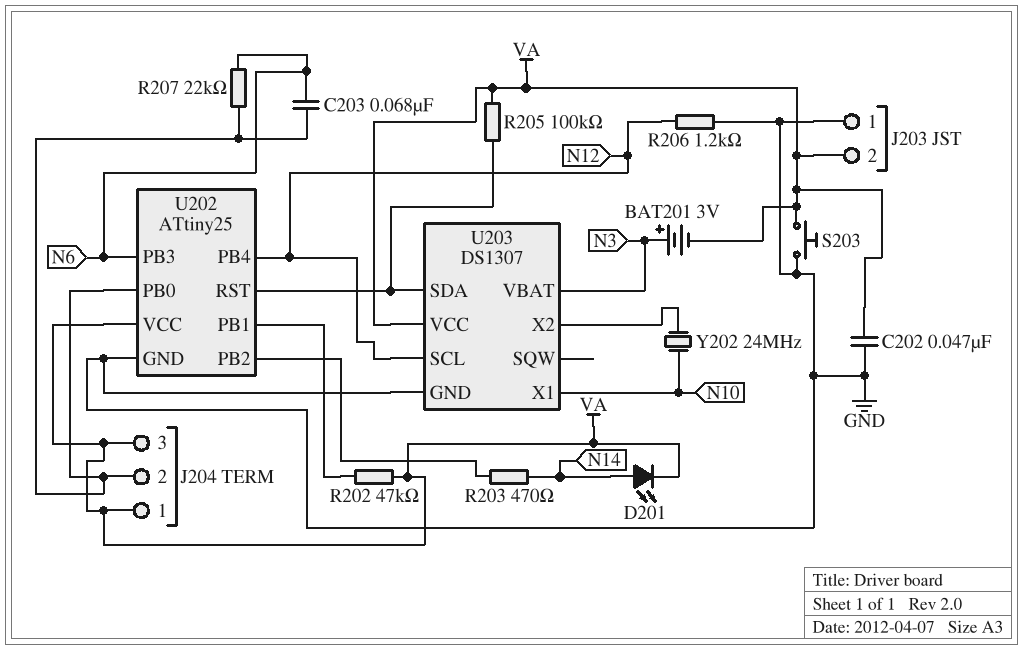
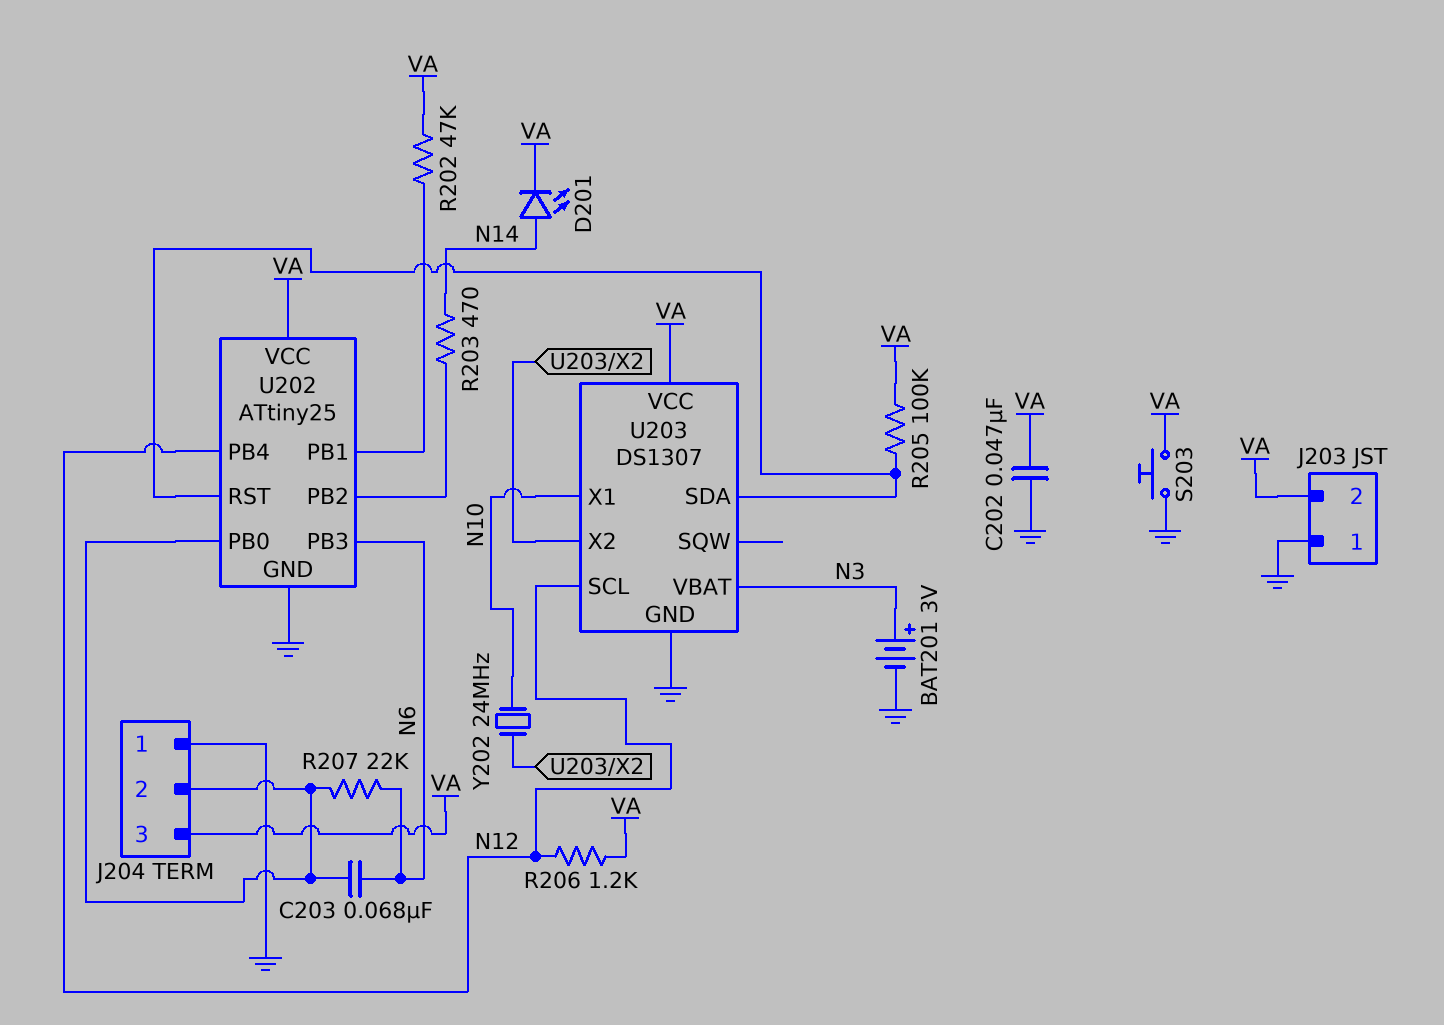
BAT201: 3V (plus N3, minus VA) -> 3V (plus N3, minus GND)
J204 pin 1: VA -> GND
R206: 1.2k (GND, N12) -> 1.2k (N12, VA)

